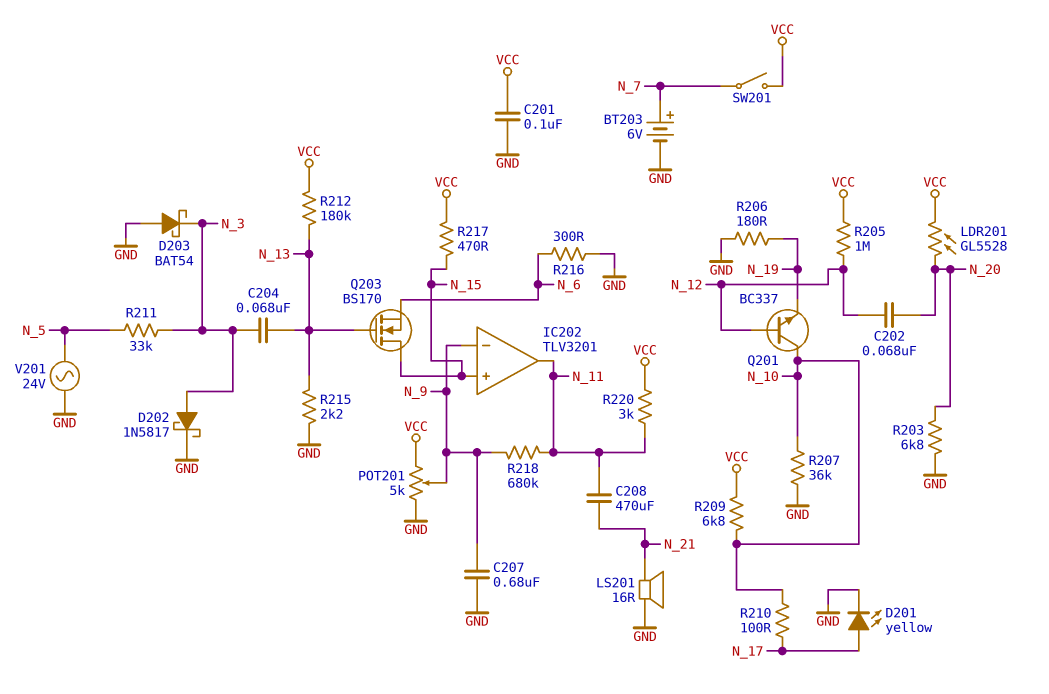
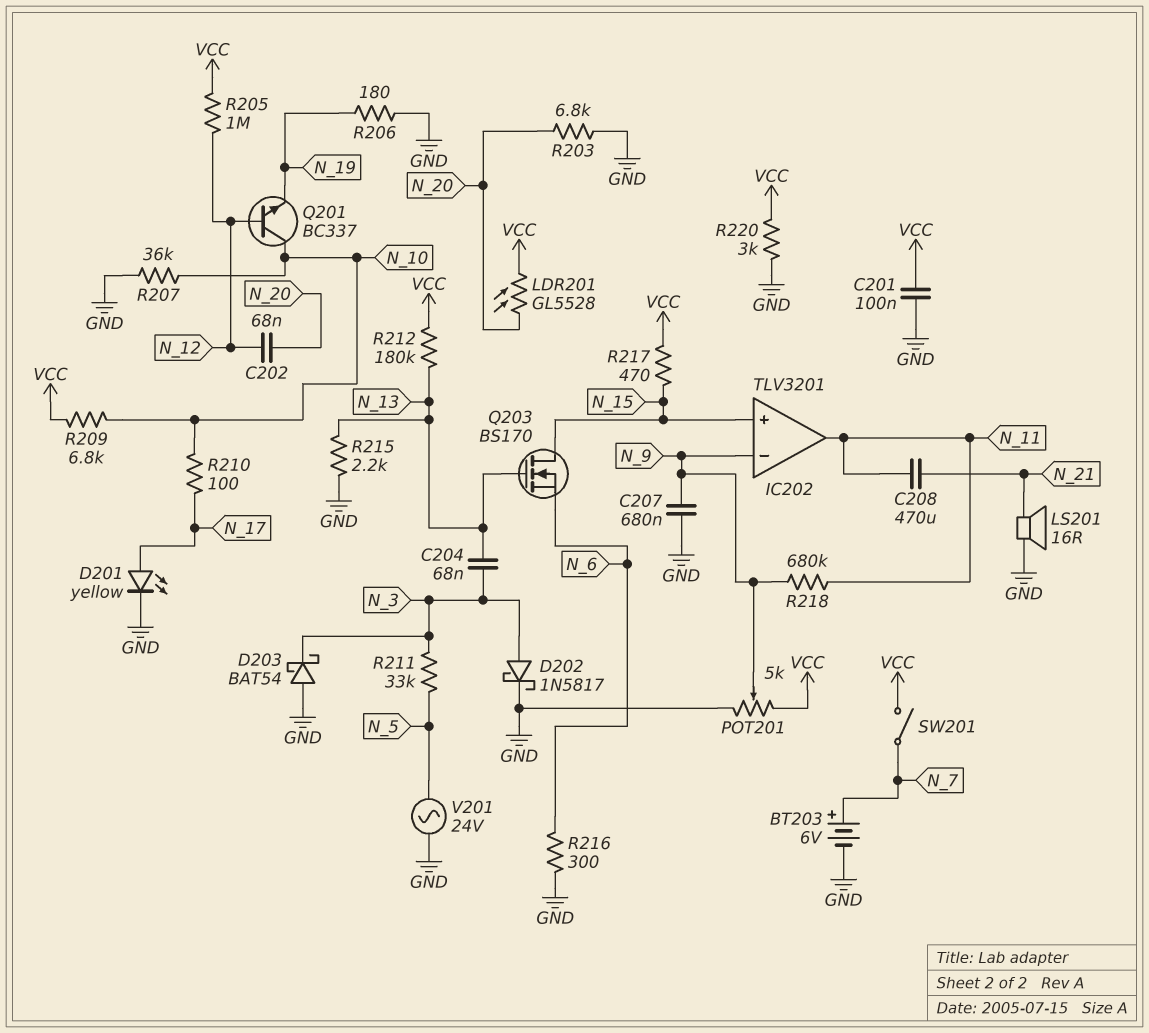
R220: 3k (N_11, VCC) -> 3k (GND, VCC)

